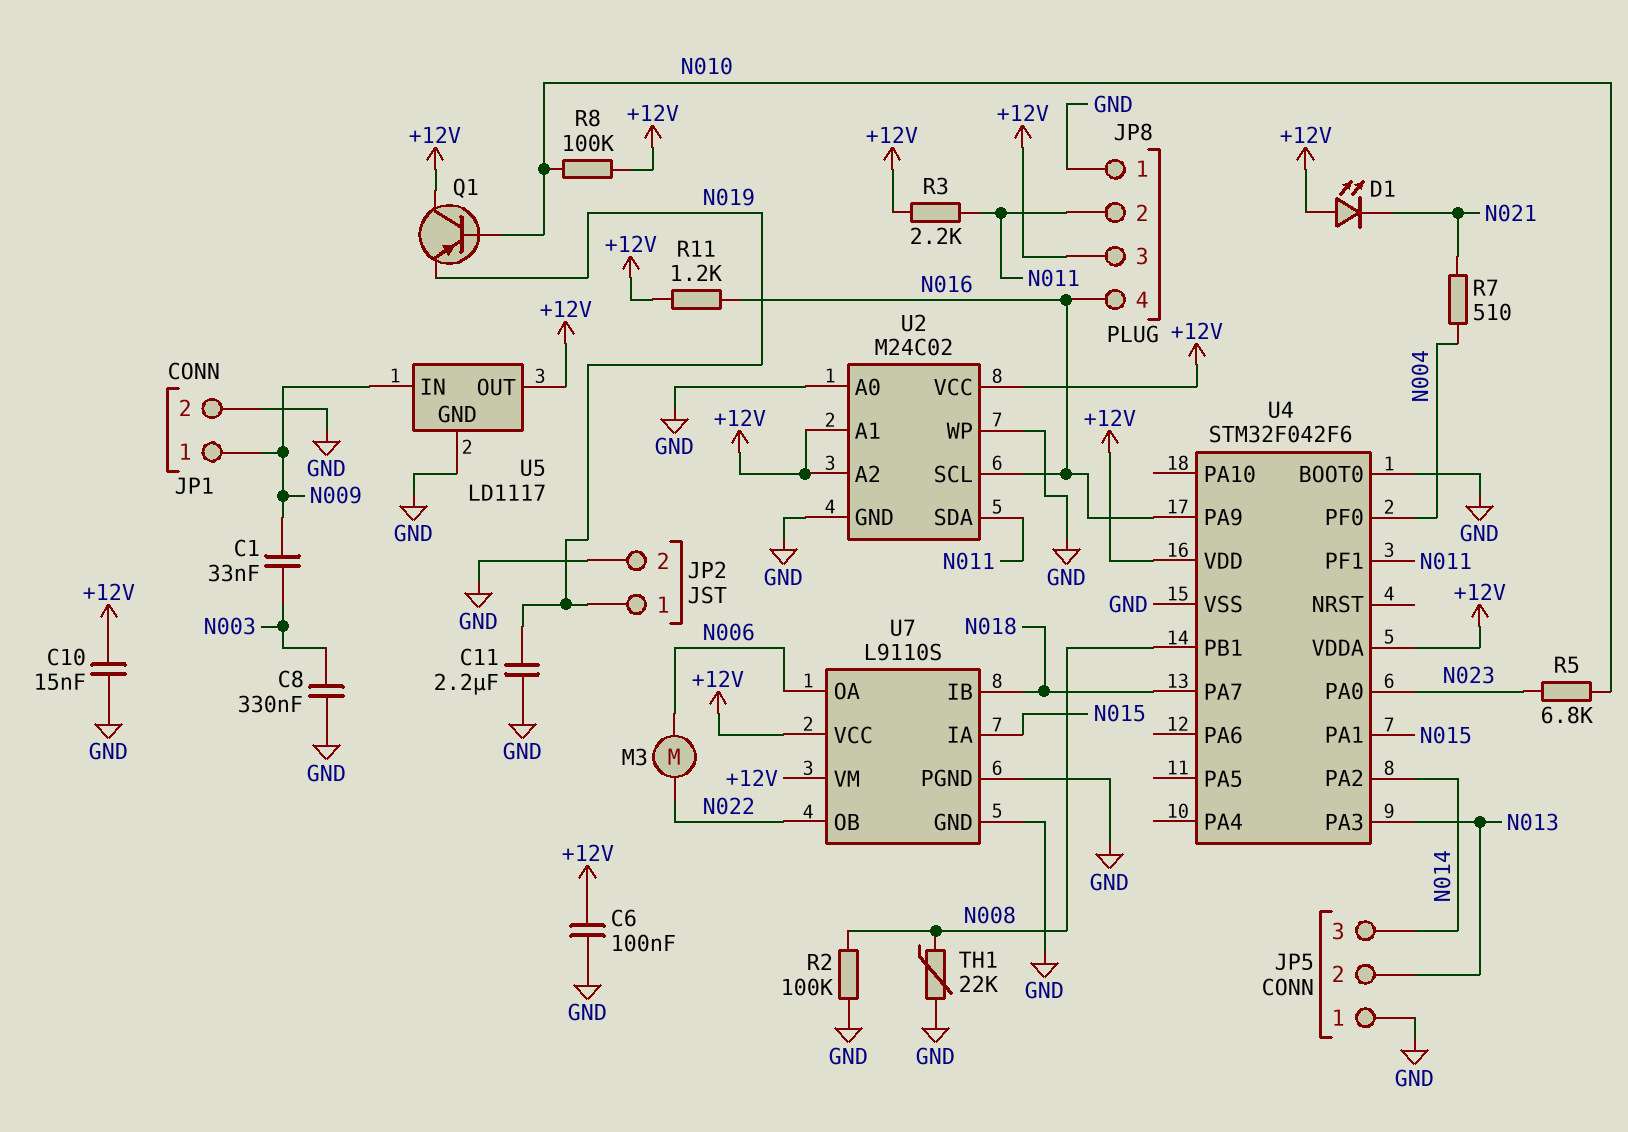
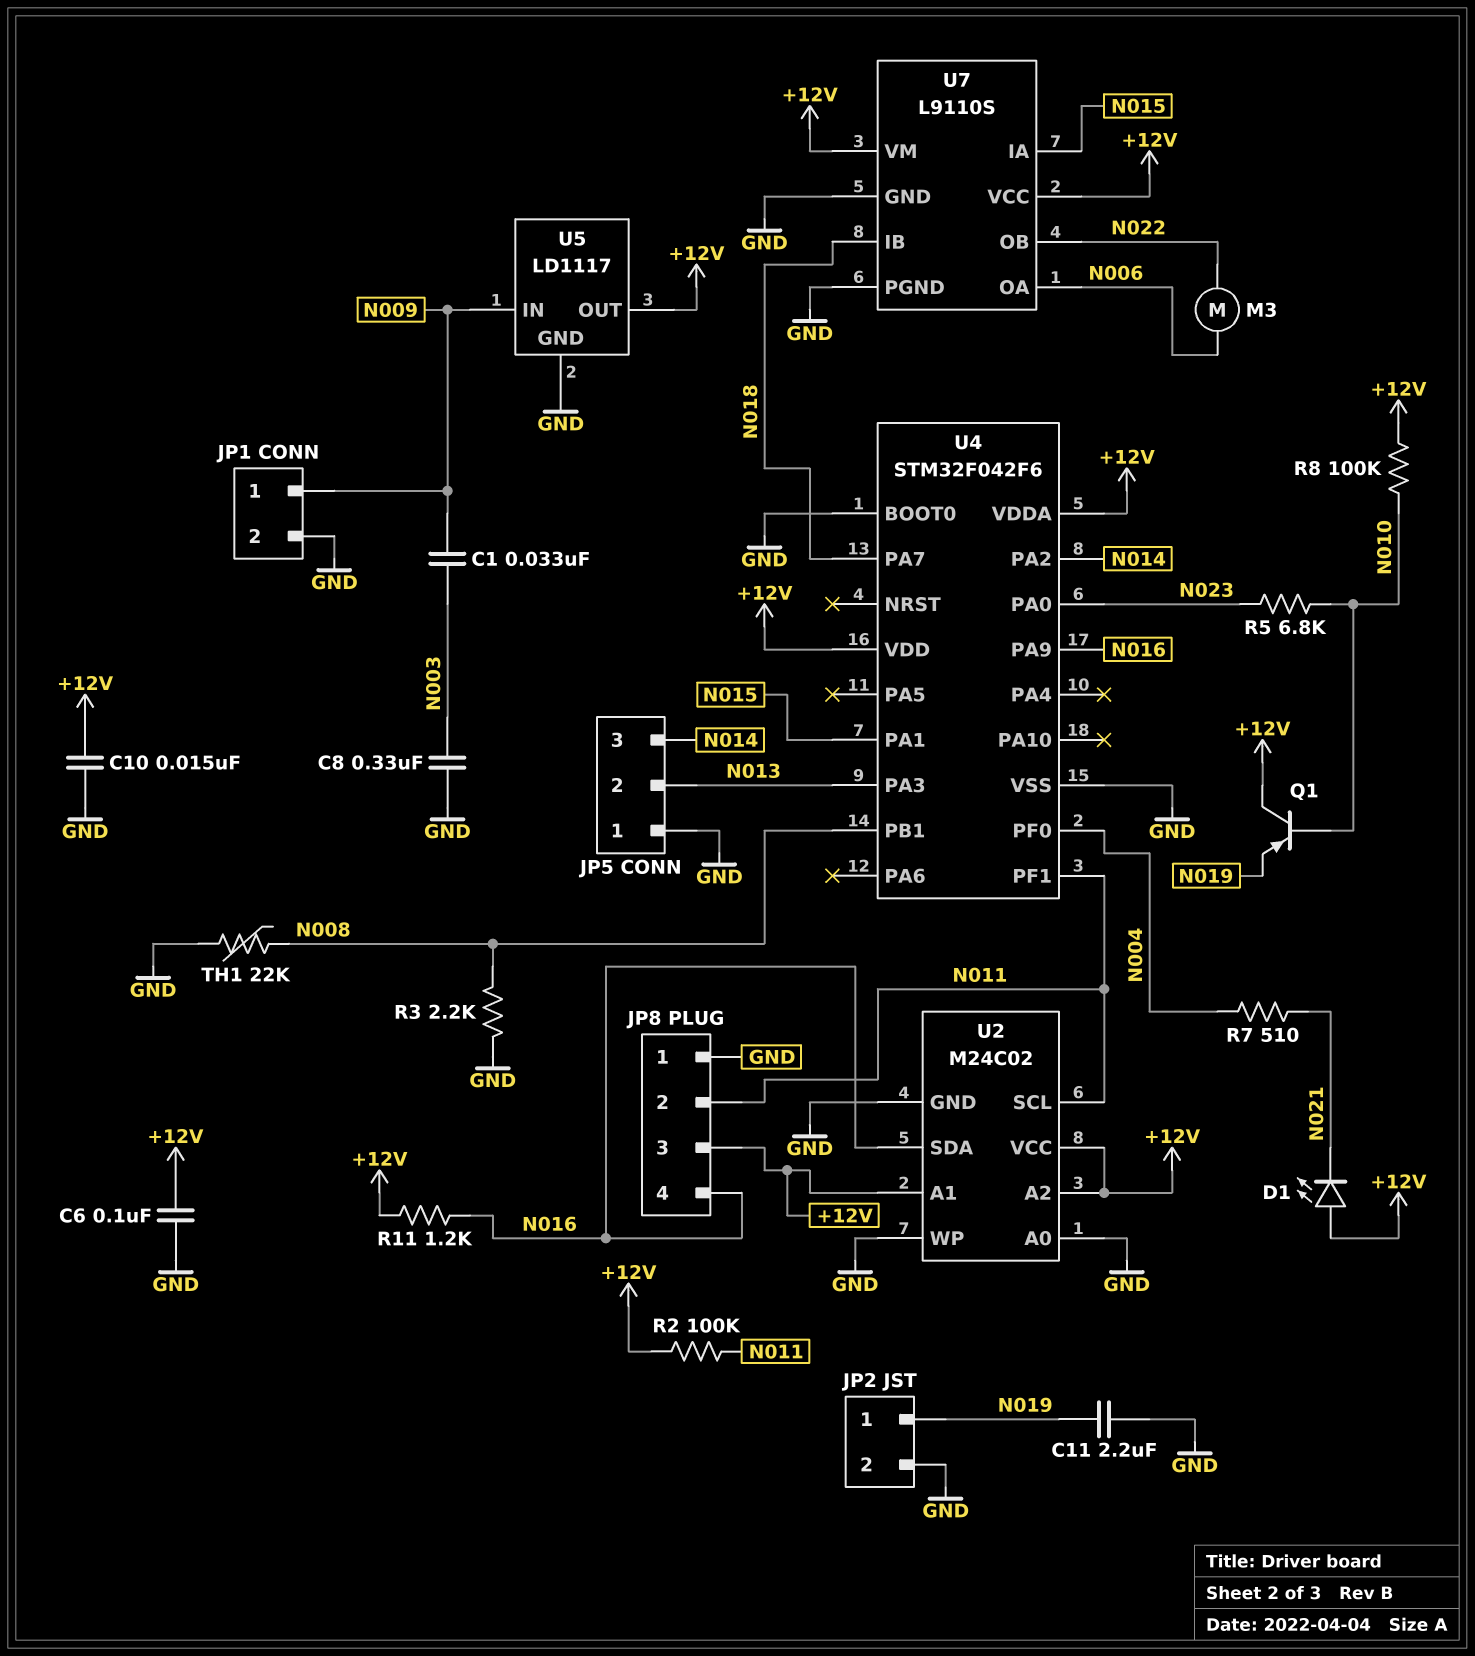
R2: 100k (GND, N008) -> 100k (+12V, N011)
R3: 2.2k (+12V, N011) -> 2.2k (GND, N008)
U2 pin SCL: N016 -> N011
U2 pin SDA: N011 -> N016

